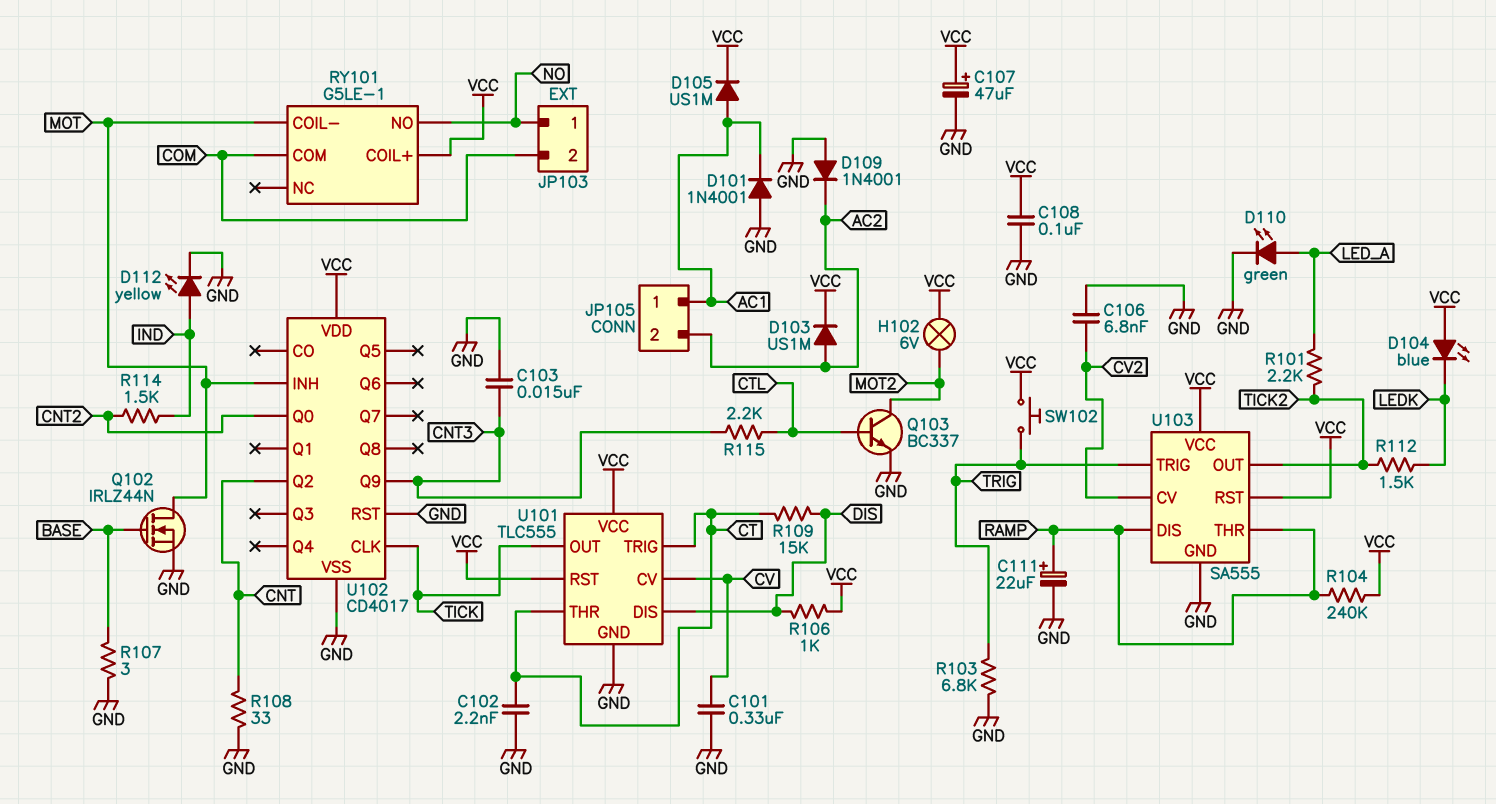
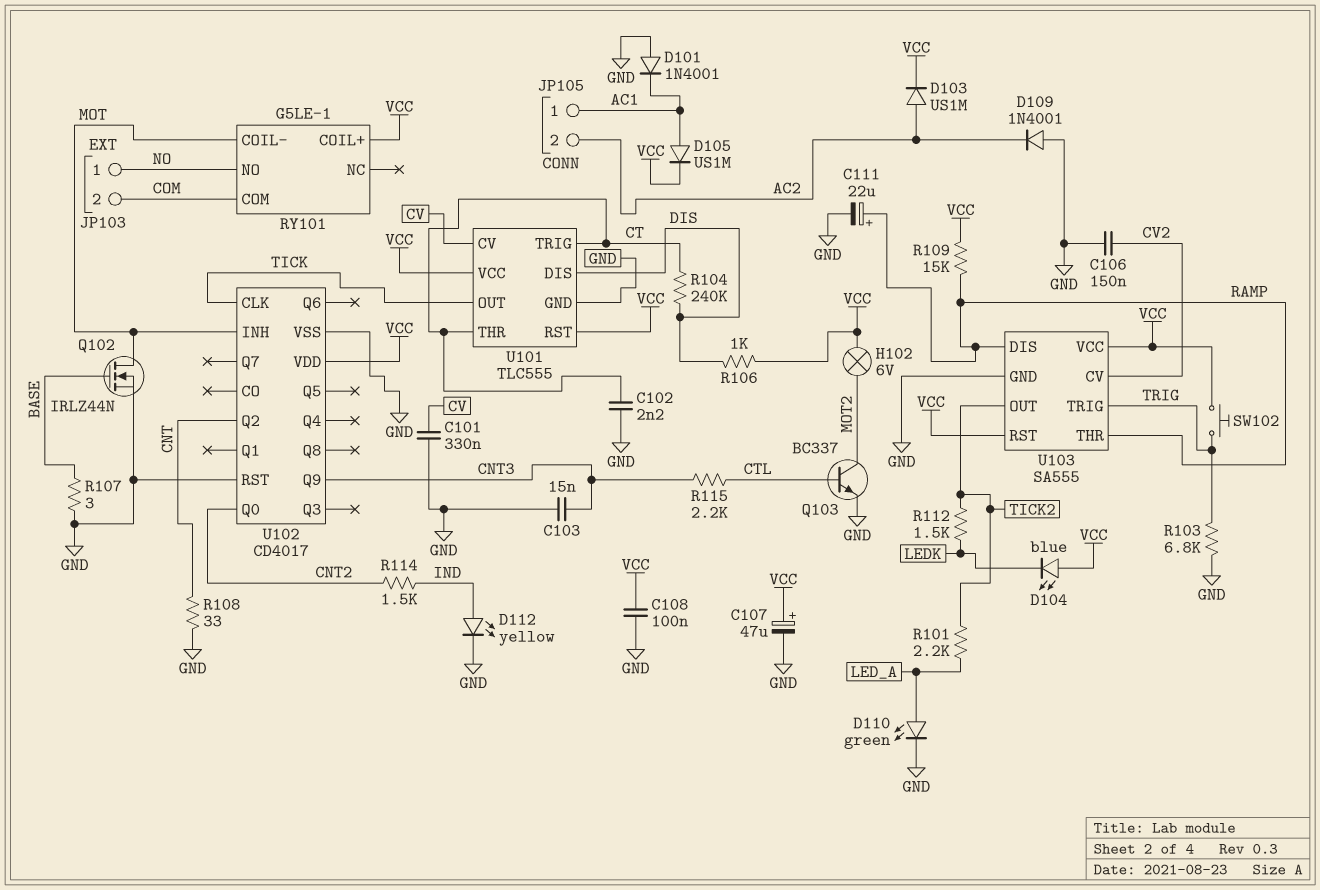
C106: 6.8nF (CV2, GND) -> 150nF (CV2, GND)
R104: 240k (RAMP, VCC) -> 240k (CT, DIS)
R109: 15k (CT, DIS) -> 15k (RAMP, VCC)

